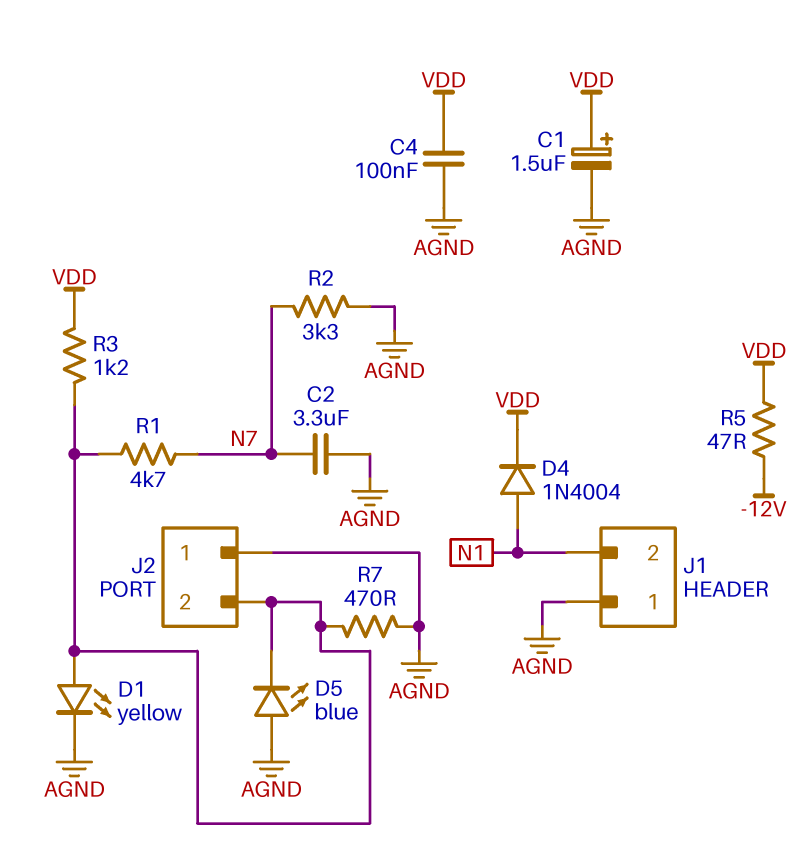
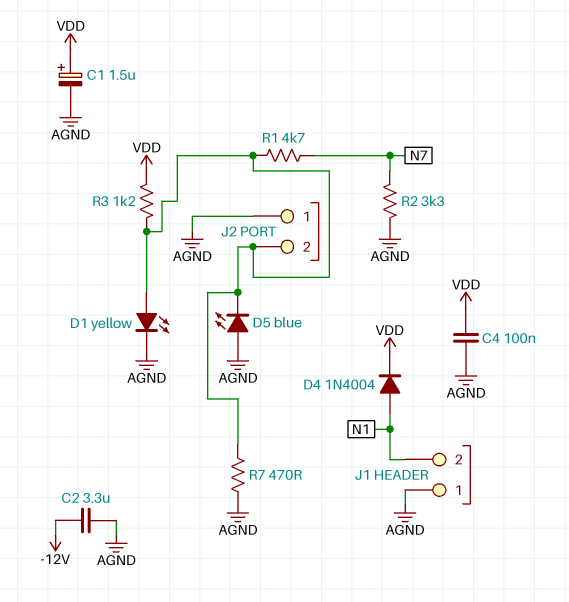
C2: 3.3uF (AGND, N7) -> 3.3uF (-12V, AGND)
R5: 47 (-12V, VDD) -> none

